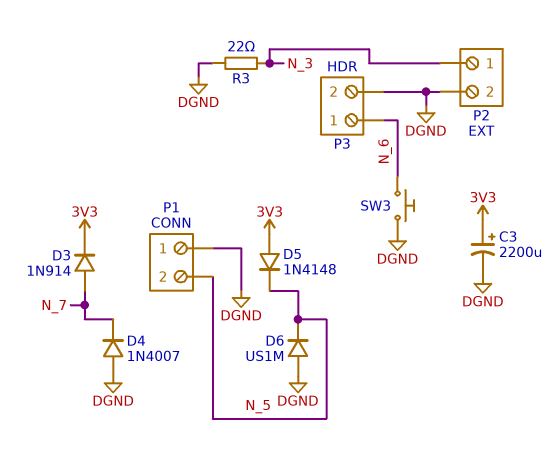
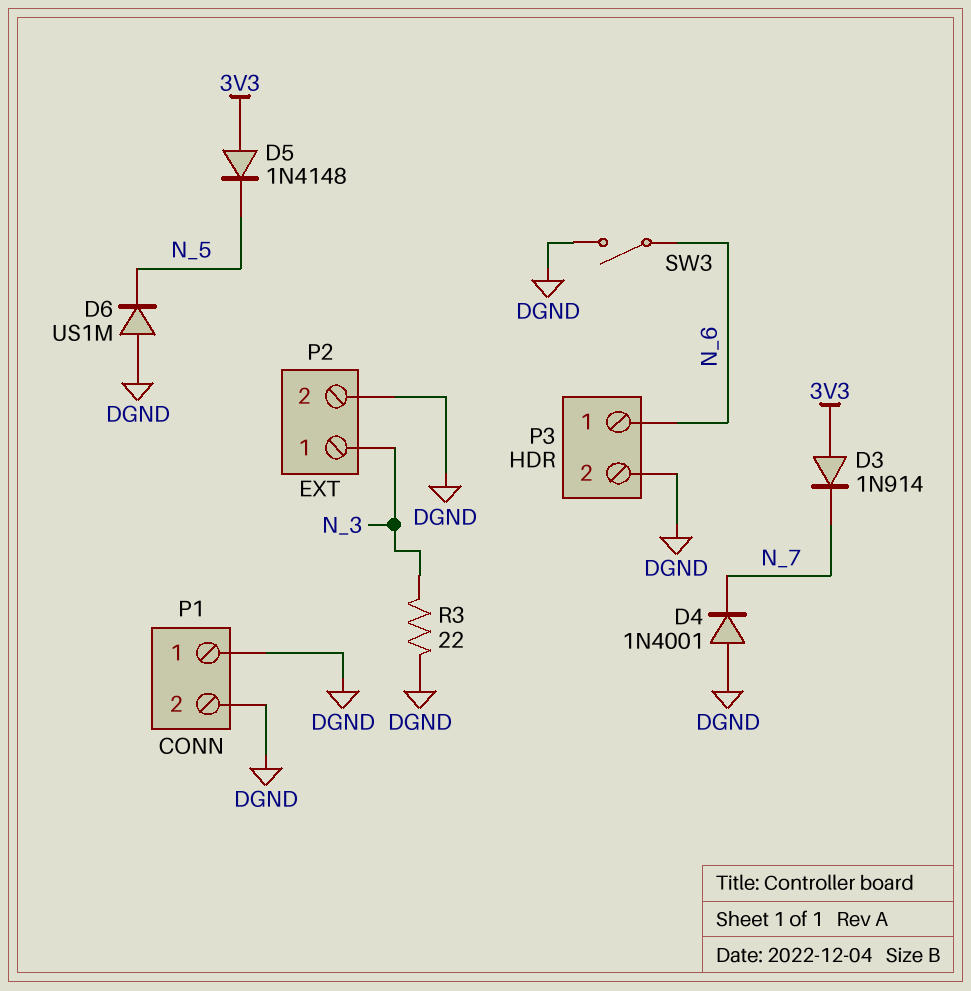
C3: 2200uF (plus 3V3, minus DGND) -> none
D3: diode 1N914 (A N_7, K 3V3) -> diode 1N914 (A 3V3, K N_7)
D4: diode 1N4007 (A DGND, K N_7) -> diode 1N4001 (A DGND, K N_7)
P1 pin 2: N_5 -> DGND
SW3: button (DGND, N_6) -> switch (DGND, N_6)

